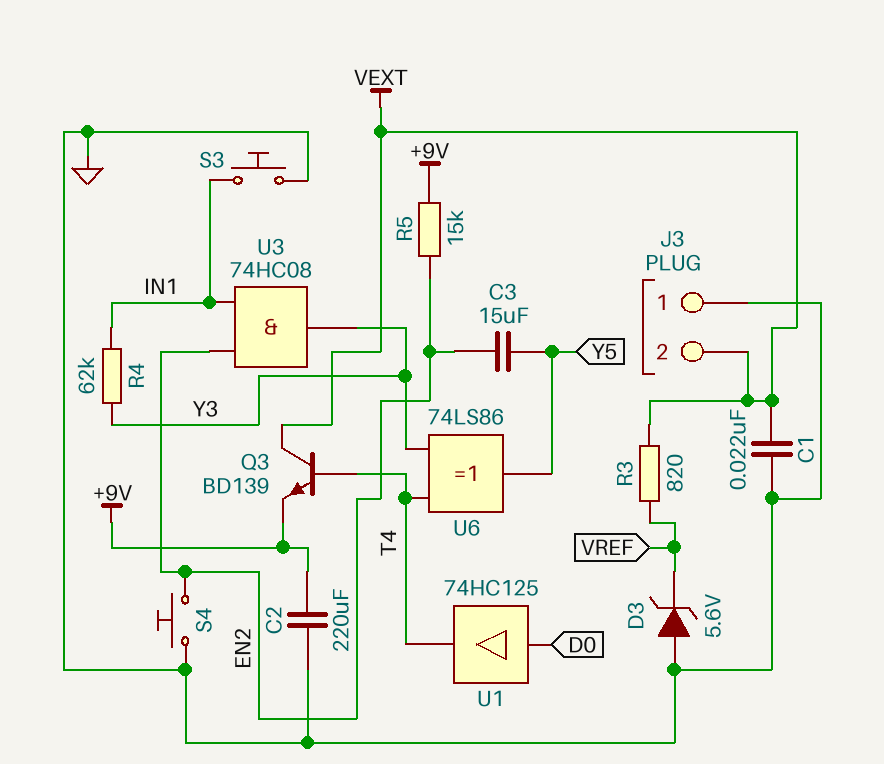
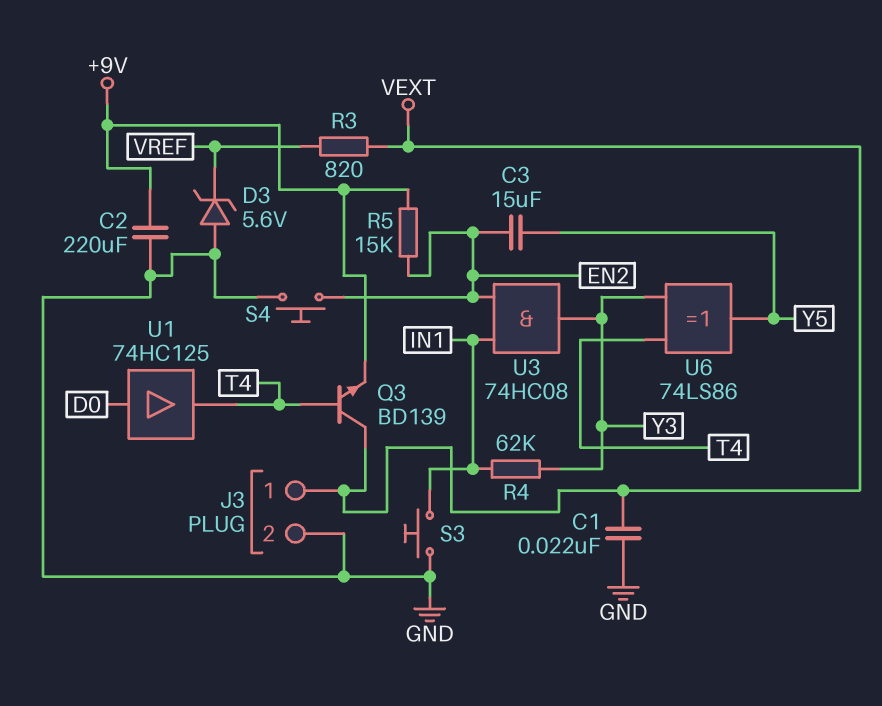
J3 pin 1: GND -> VEXT
J3 pin 2: VEXT -> GND

